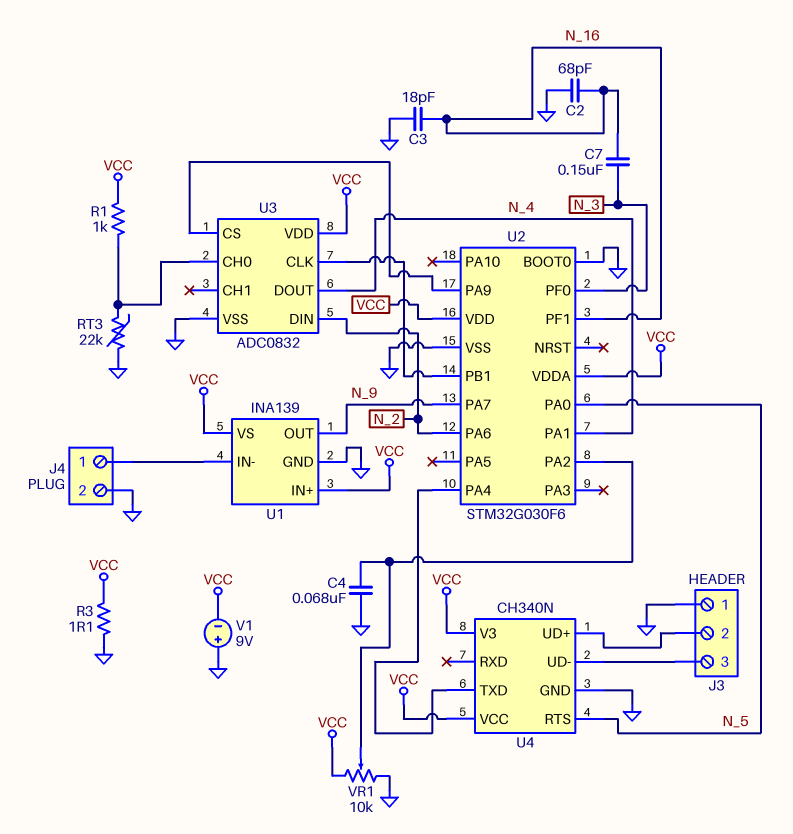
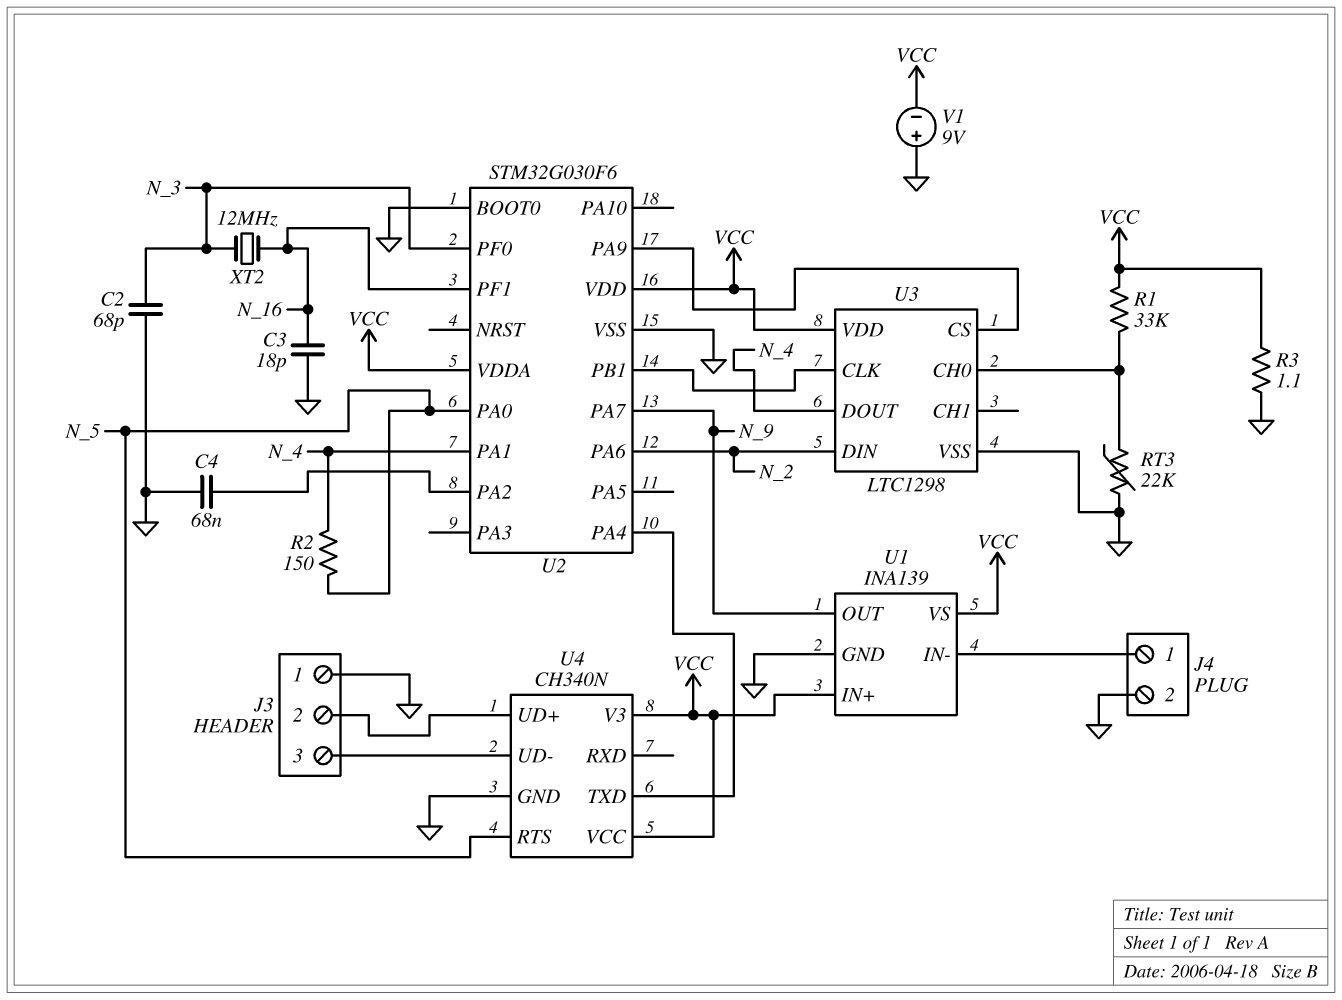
C2: 68pF (GND, N_16) -> 68pF (GND, N_3)
C7: 150nF (N_3, N_16) -> none
R1: 1k (U3/CH0, VCC) -> 33k (U3/CH0, VCC)
R2: none -> 150 (N_4, N_5)
U3: ADC0832 -> LTC1298
VR1: 10k (GND, VCC, wiper U2/PA2) -> none
XT2: none -> 12MHz (N_3, N_16)

